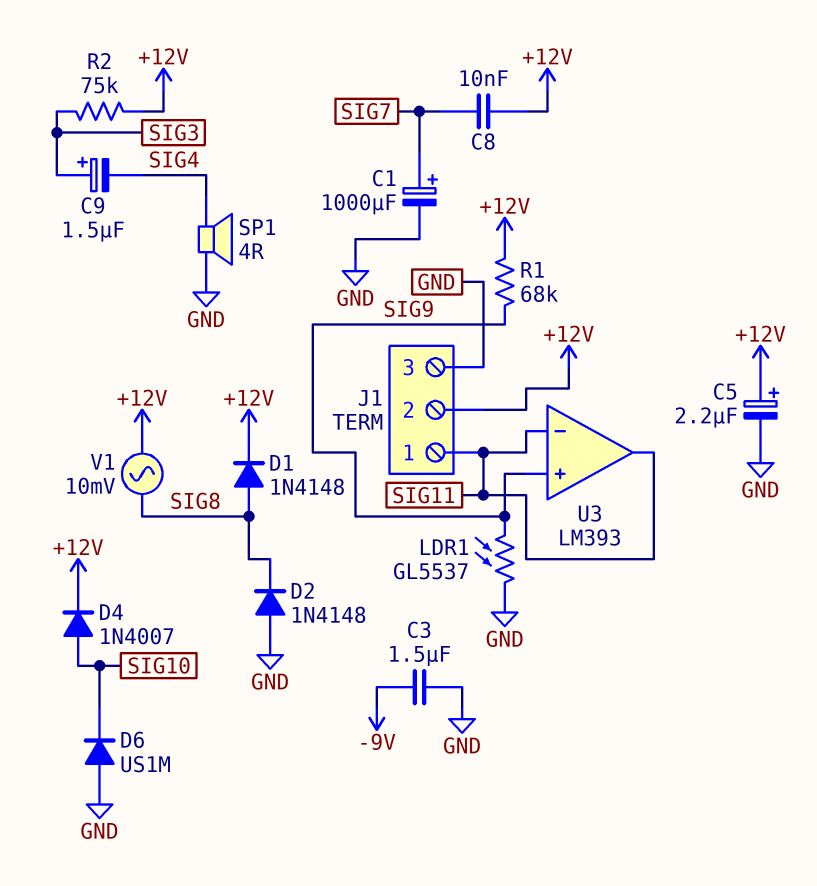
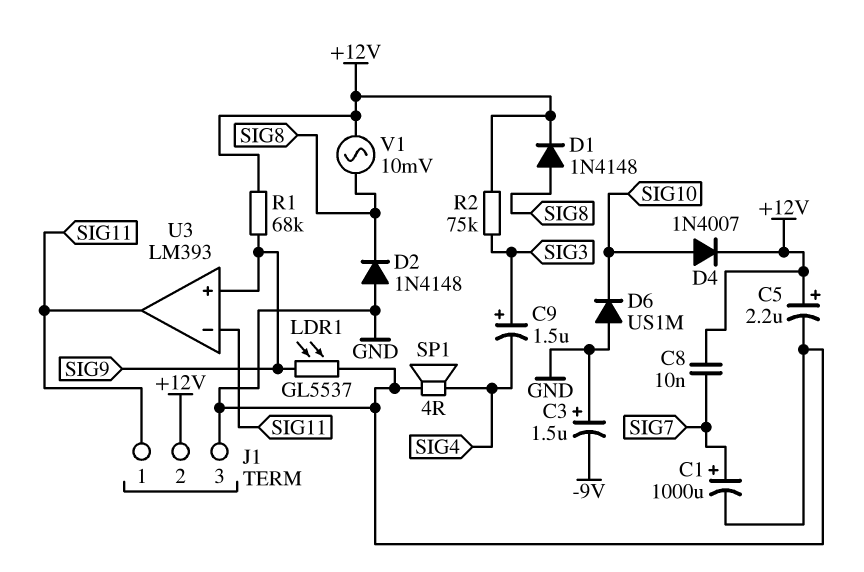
C3: 1.5uF (-9V, GND) -> 1.5uF (plus GND, minus -9V)

